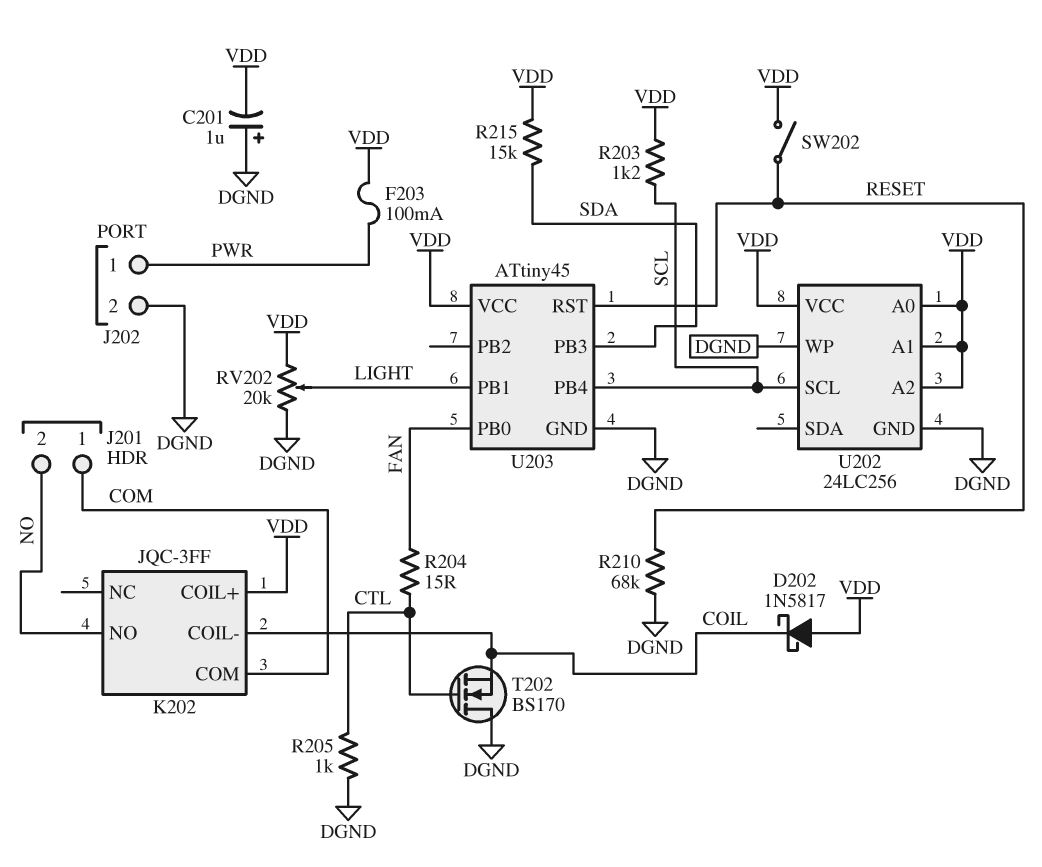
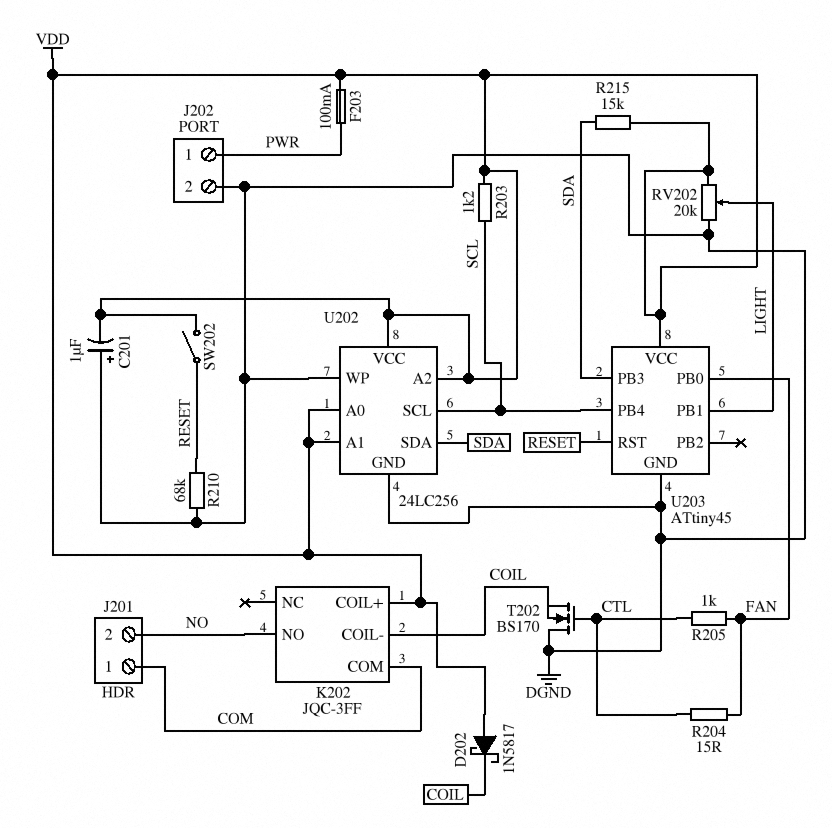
R205: 1k (CTL, DGND) -> 1k (CTL, FAN)
U202 pin SDA: none -> SDA

